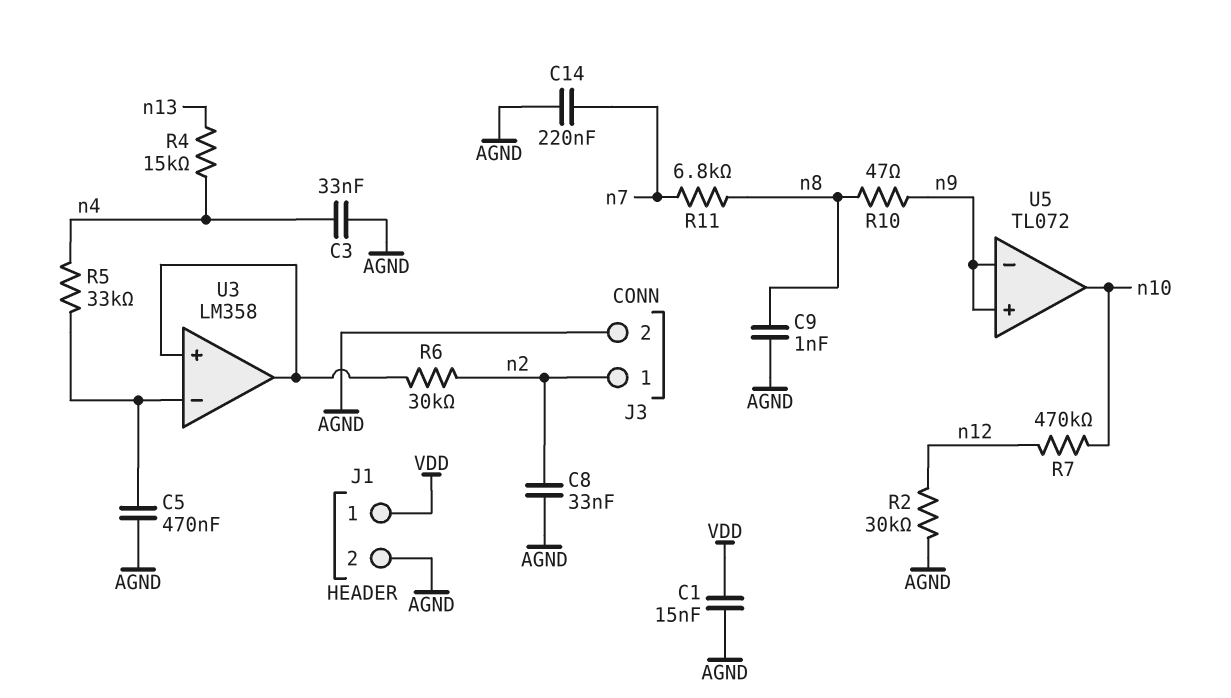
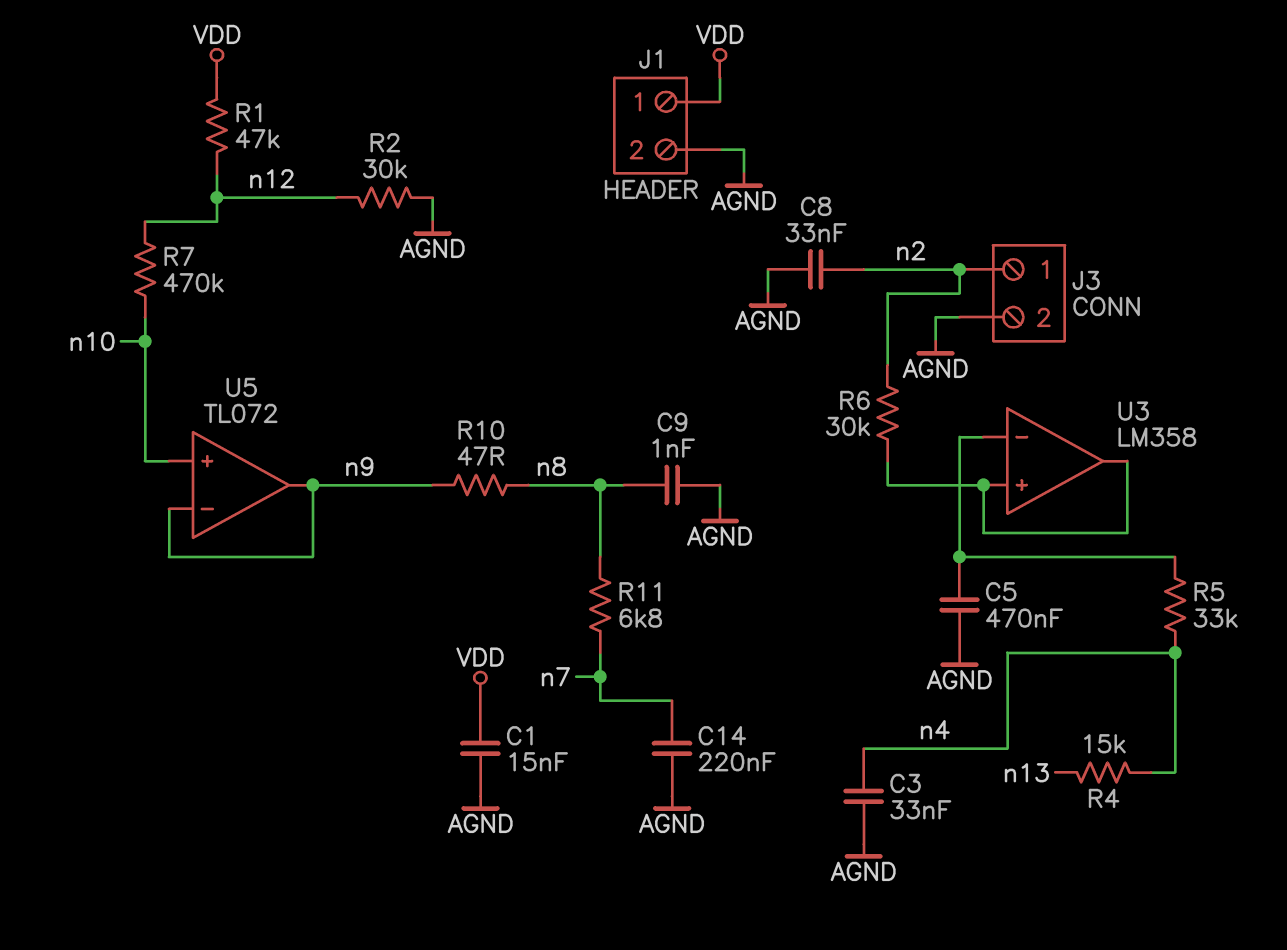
R1: none -> 47k (VDD, n12)
U5 pin in+: n9 -> n10
U5 pin out: n10 -> n9

